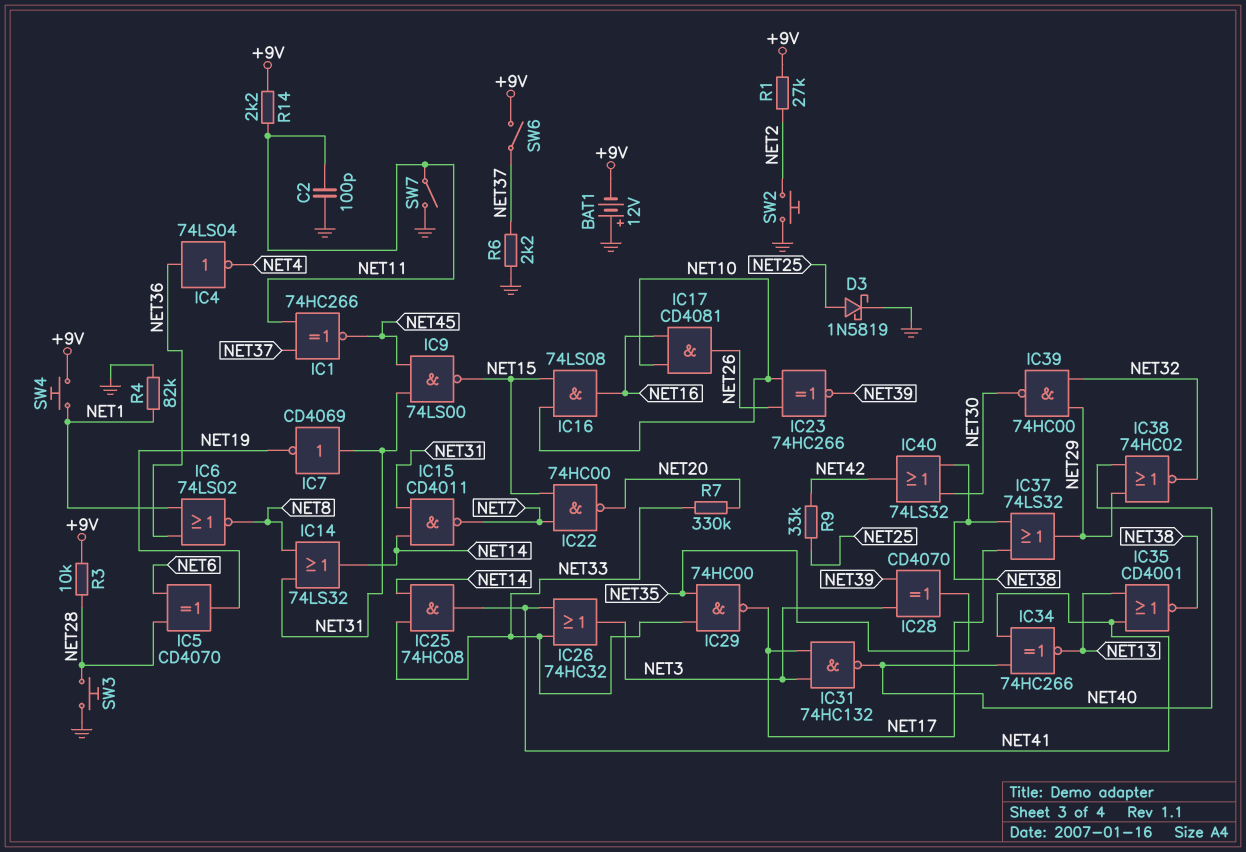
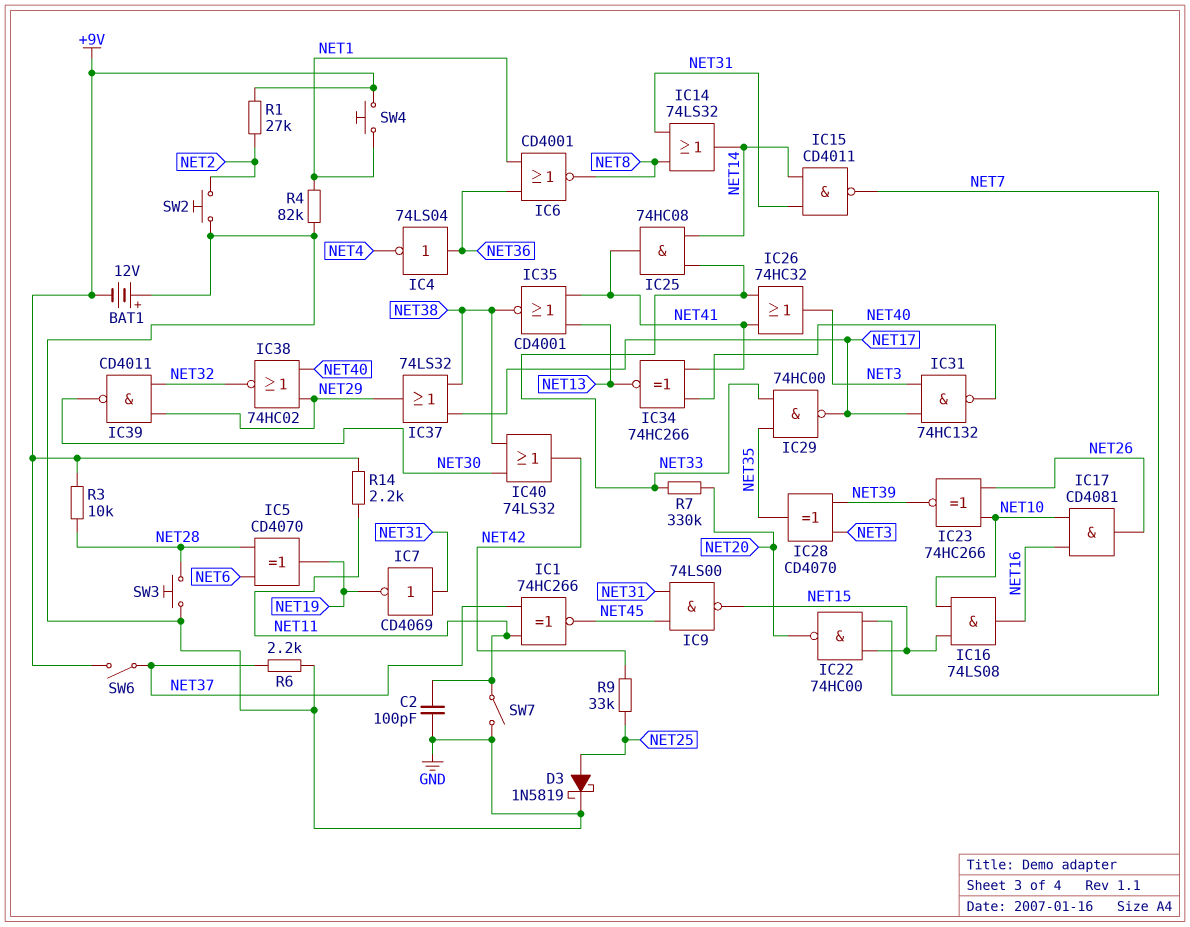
IC6: NOR 74LS02 (in NET1, in NET36, out NET8) -> NOR CD4001 (in NET1, in NET36, out NET8)
IC39: NAND 74HC00 (in NET29, in NET32, out NET30) -> NAND CD4011 (in NET29, in NET32, out NET30)

